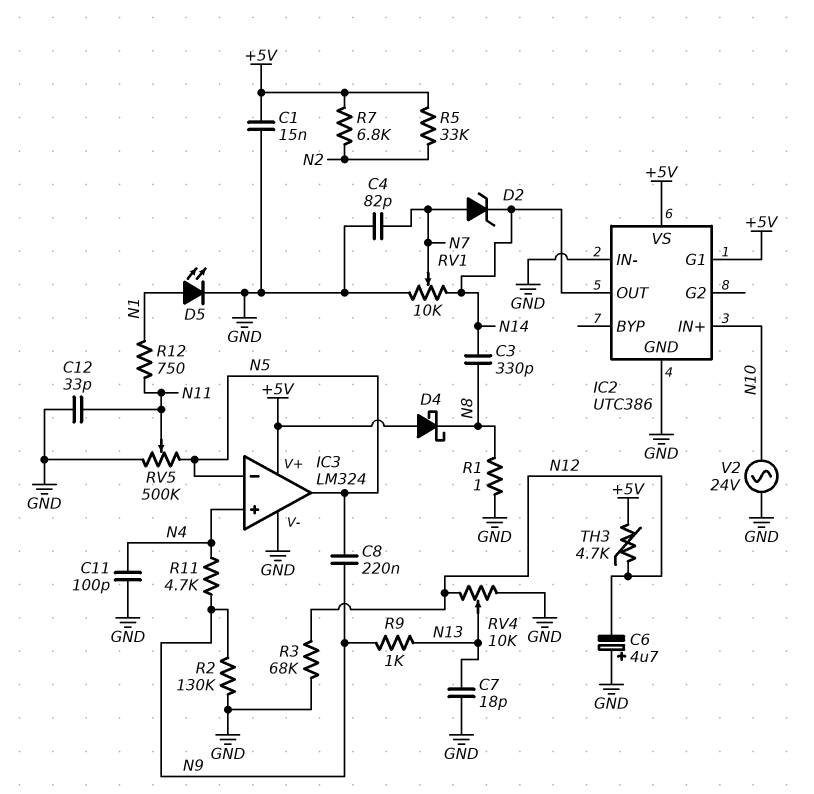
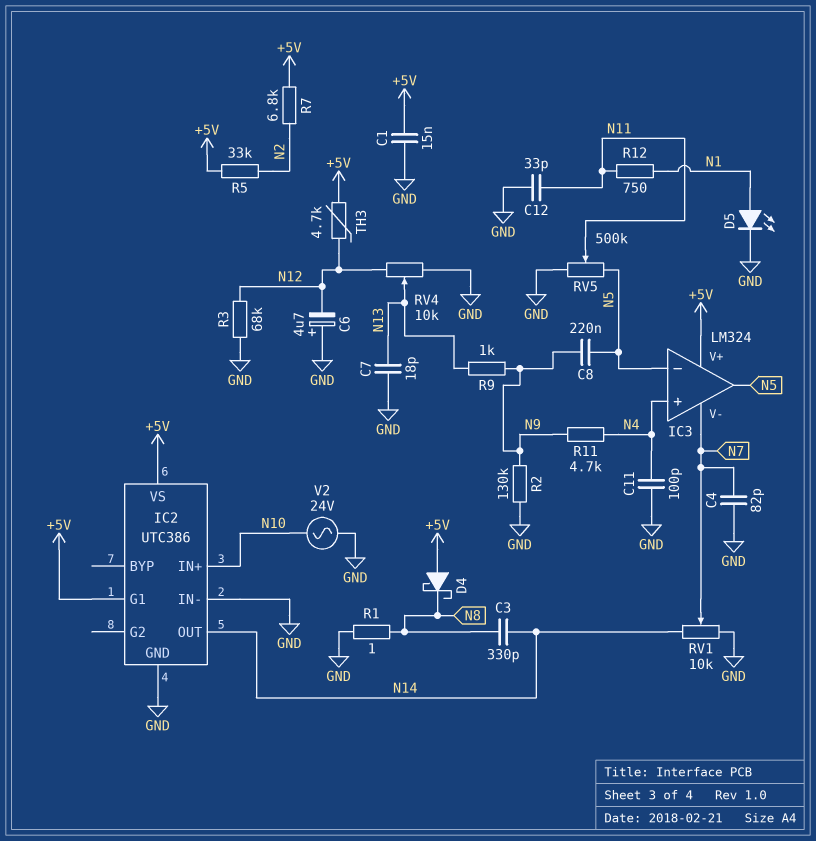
D2: zener (A N7, K N14) -> none
IC3 pin V-: GND -> N7

